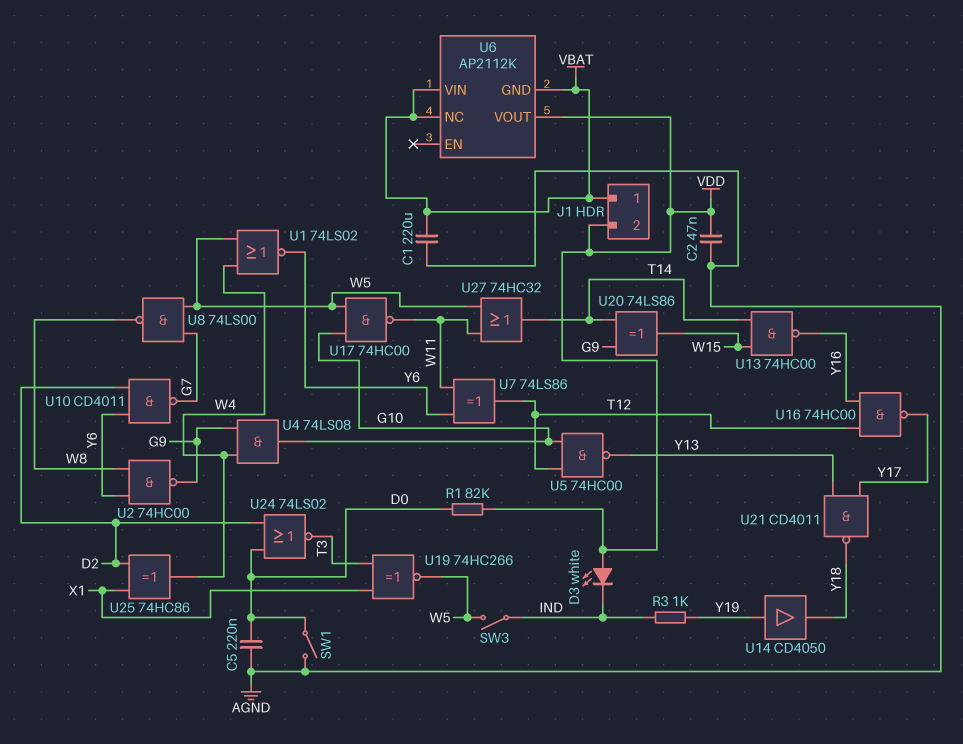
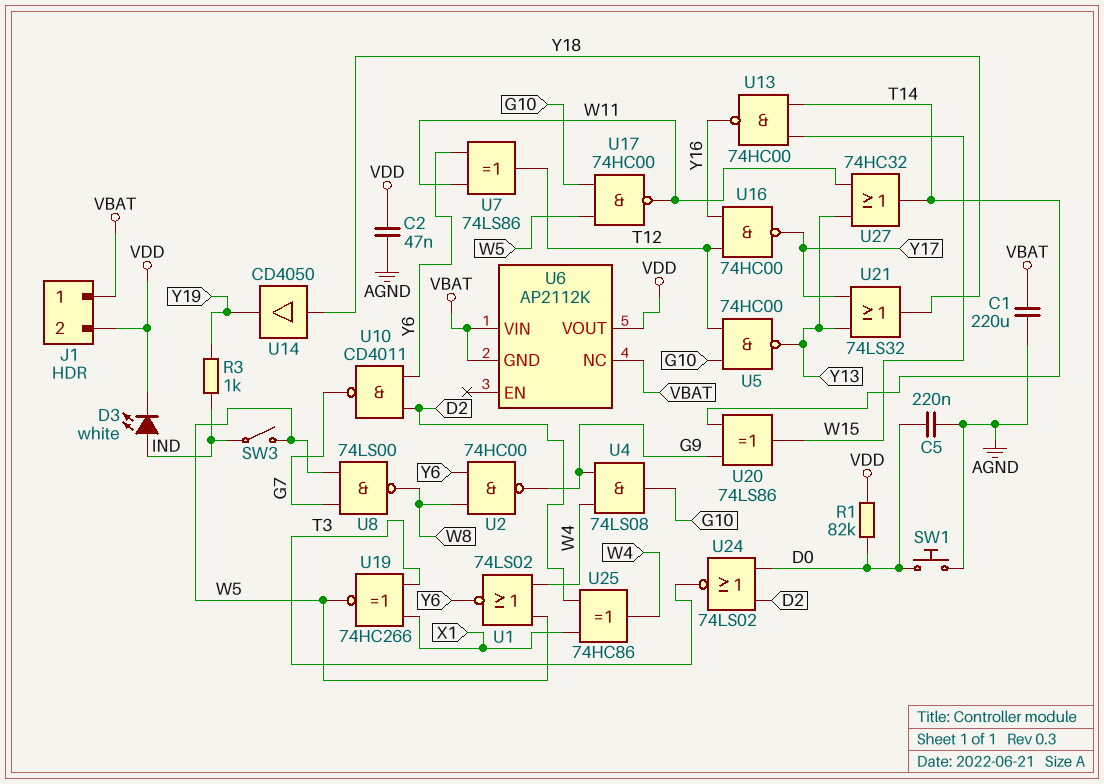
D3: LED white (A VDD, K IND) -> LED white (A IND, K VDD)
SW1: switch (AGND, D0) -> button (AGND, D0)
U14: buffer CD4050 (in Y19, out Y18) -> buffer CD4050 (in Y18, out Y19)
U21: NAND CD4011 (in Y13, in Y17, out Y18) -> OR 74LS32 (in Y13, in Y17, out Y18)
U27: OR 74HC32 (in W5, in W11, out T14) -> OR 74HC32 (in W11, in Y13, out T14)

